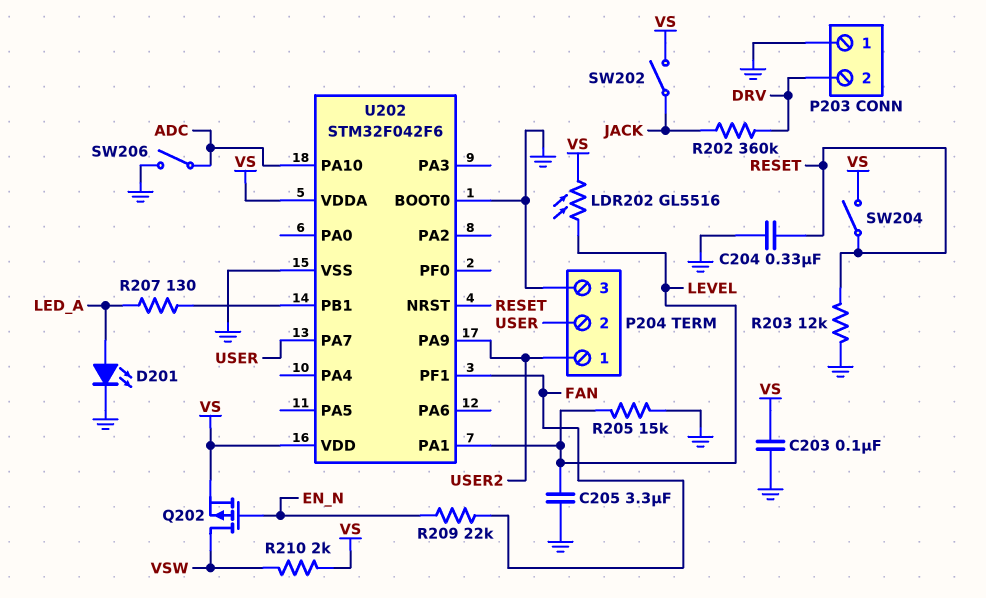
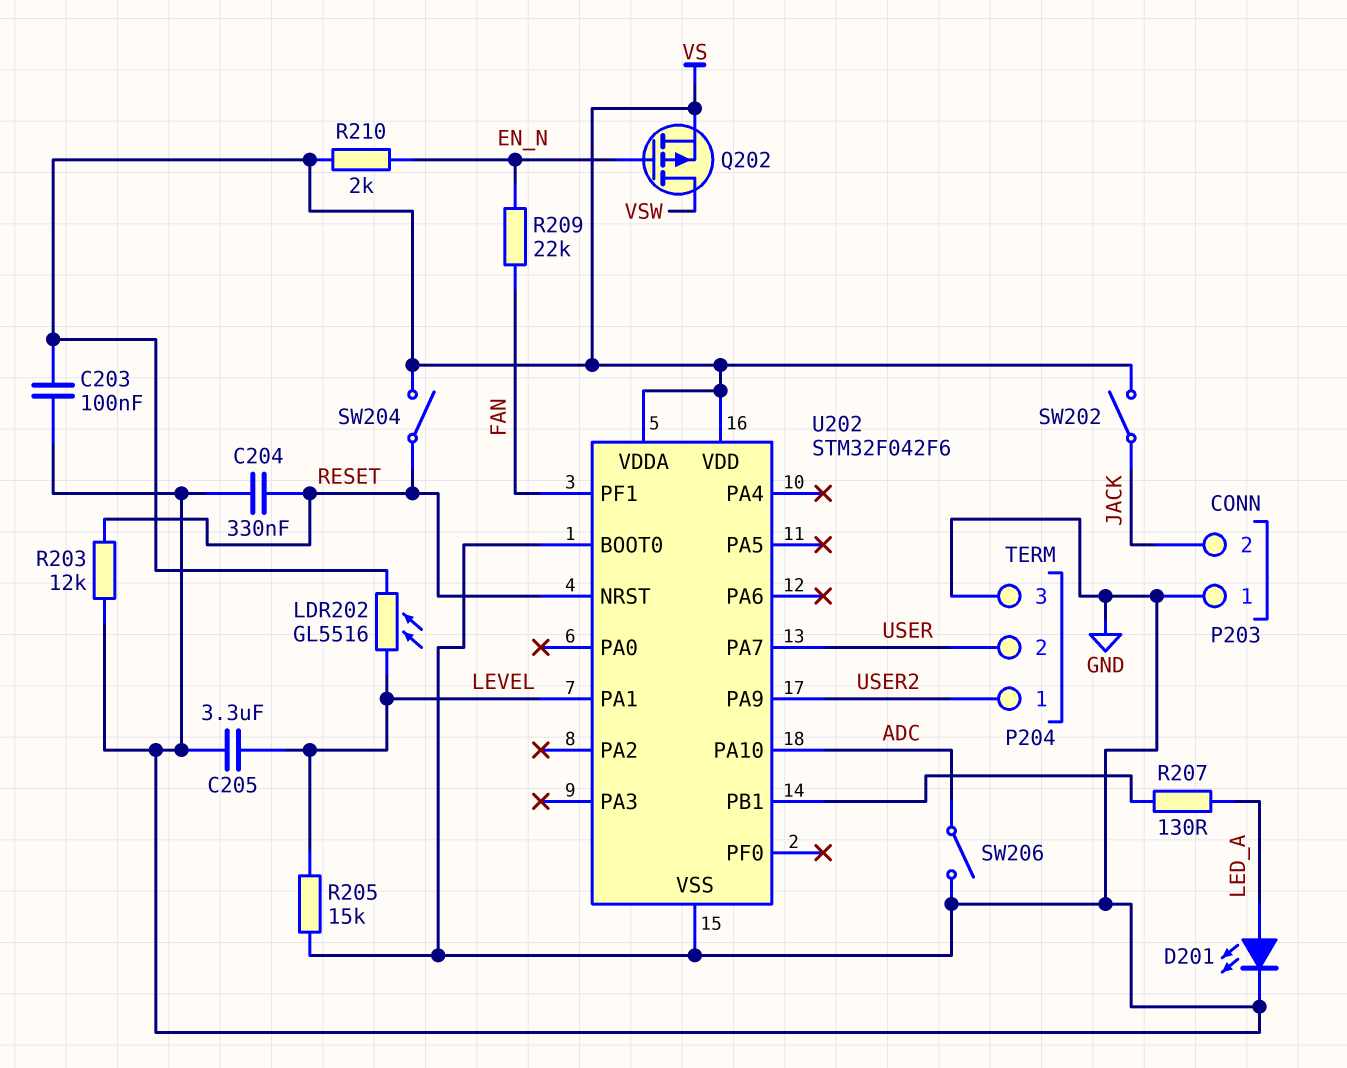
P203 pin 2: DRV -> JACK
R202: 360k (DRV, JACK) -> none
R210: 2k (VS, VSW) -> 2k (EN_N, VS)

